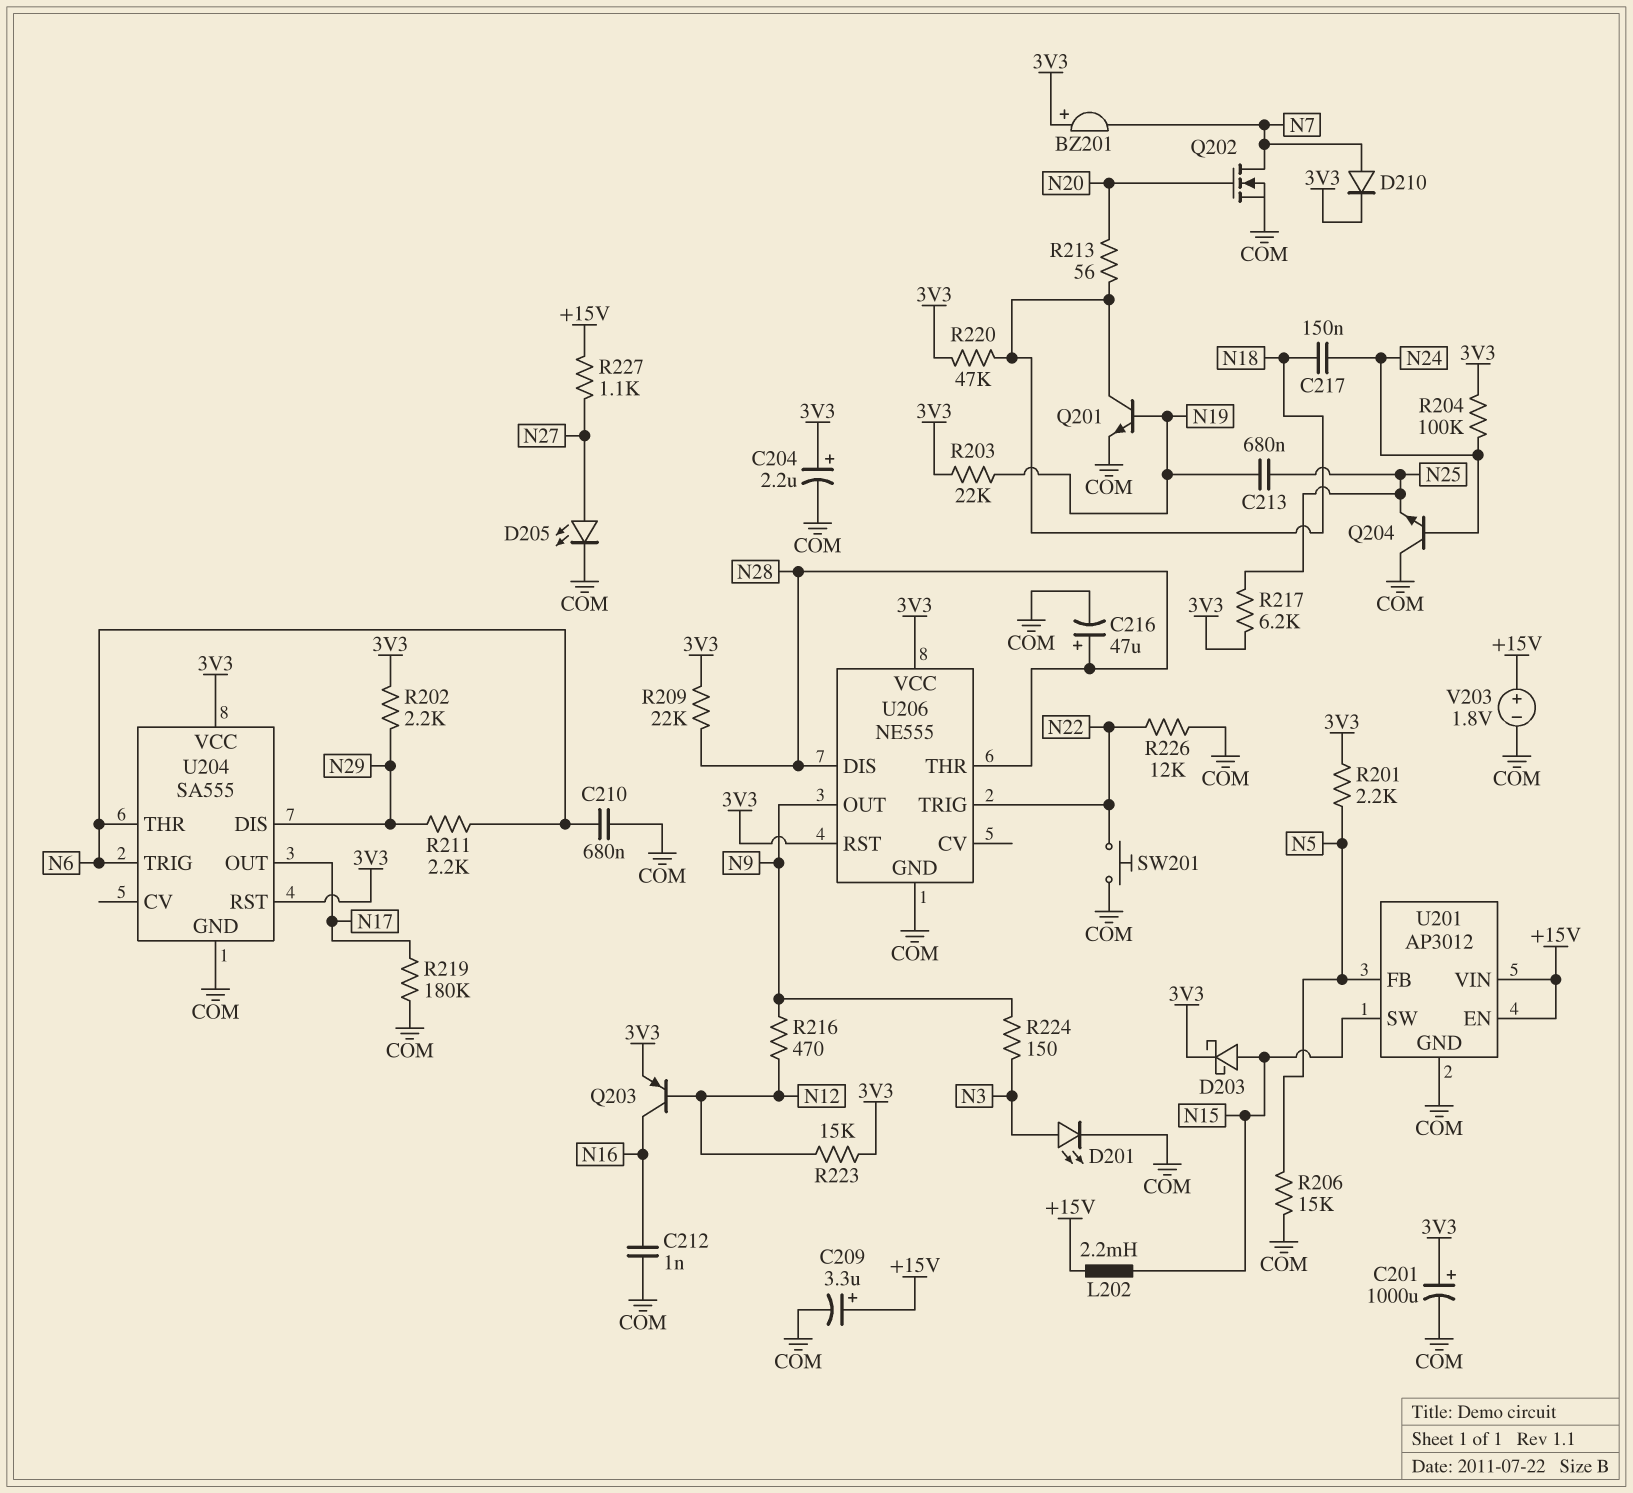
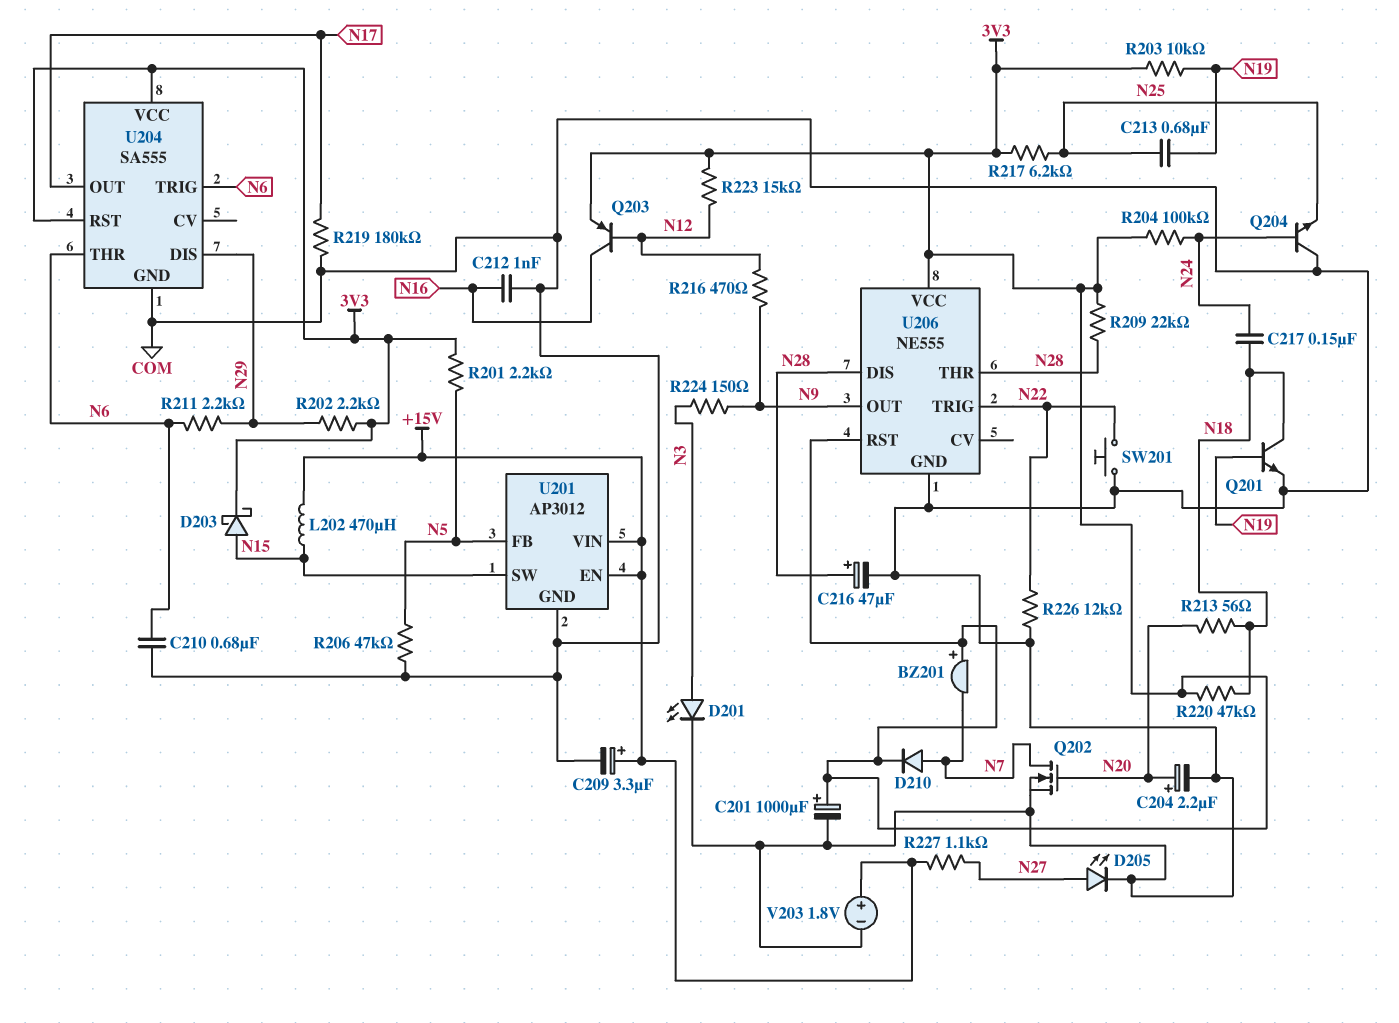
C204: 2.2uF (plus 3V3, minus COM) -> 2.2uF (plus N20, minus COM)
L202: 2.2mH (+15V, N15) -> 470uH (+15V, N15)
R203: 22k (3V3, N19) -> 10k (3V3, N19)
R206: 15k (COM, N5) -> 47k (COM, N5)

